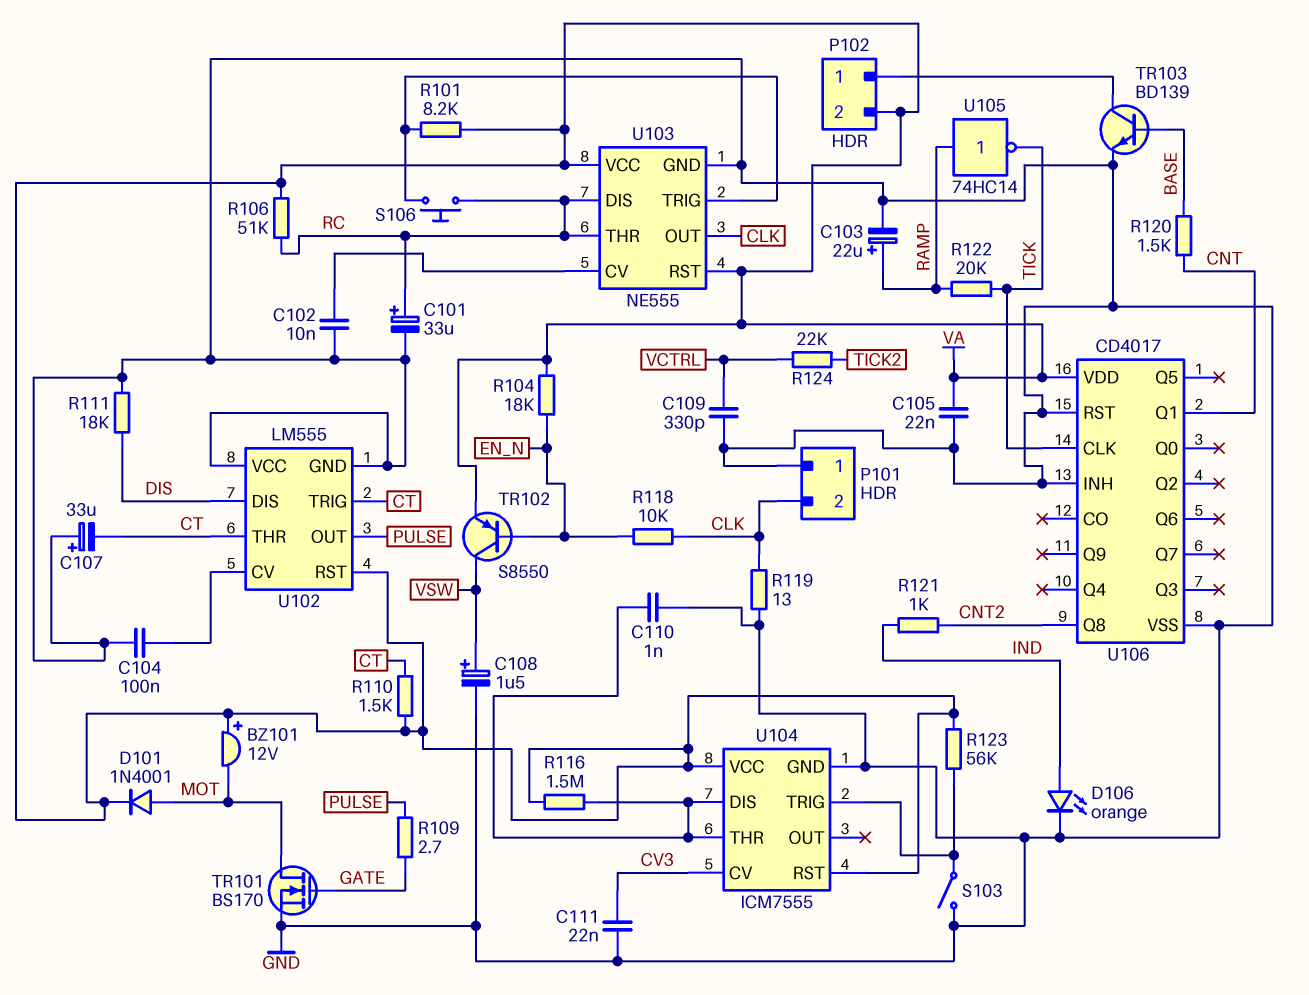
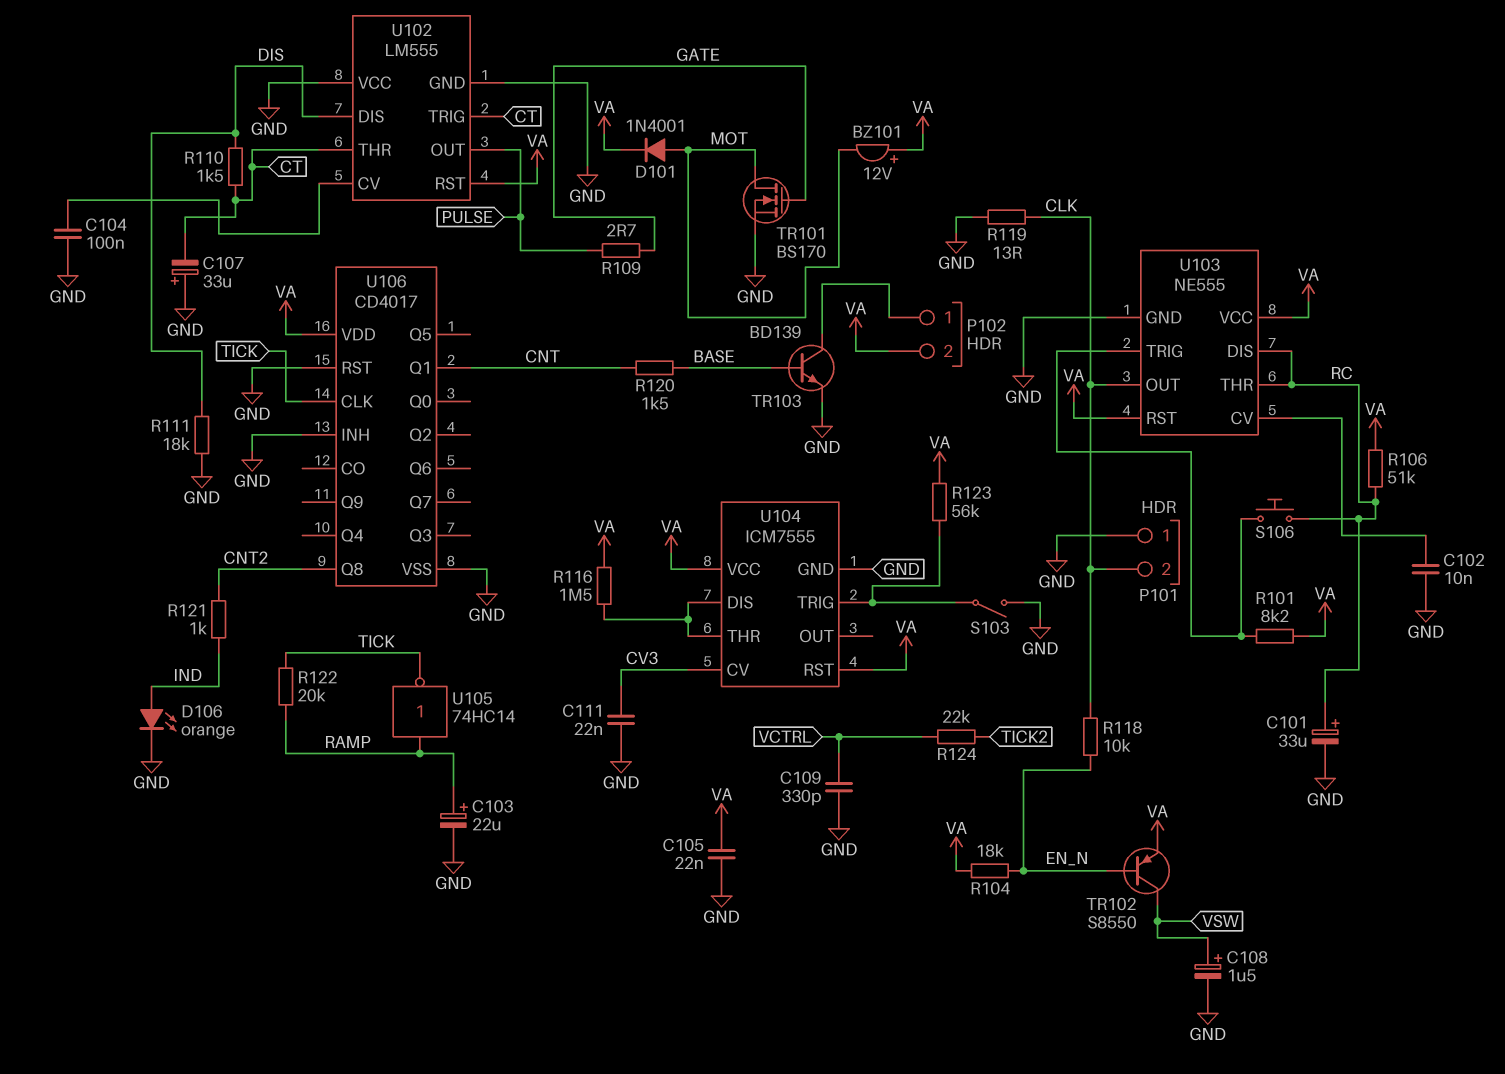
C110: 1nF (GND, U104/DIS) -> none
R110: 1.5k (CT, VA) -> 1.5k (CT, DIS)

